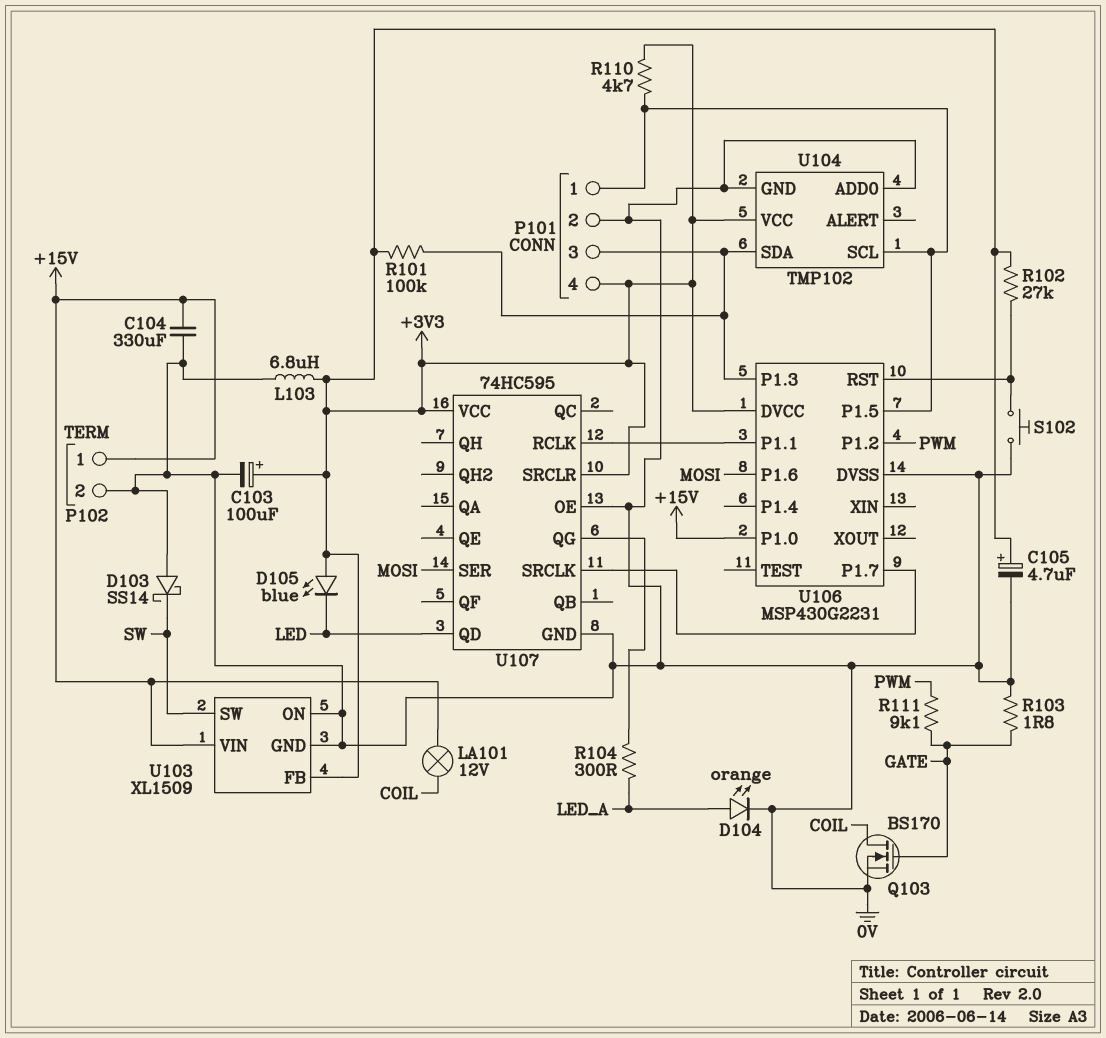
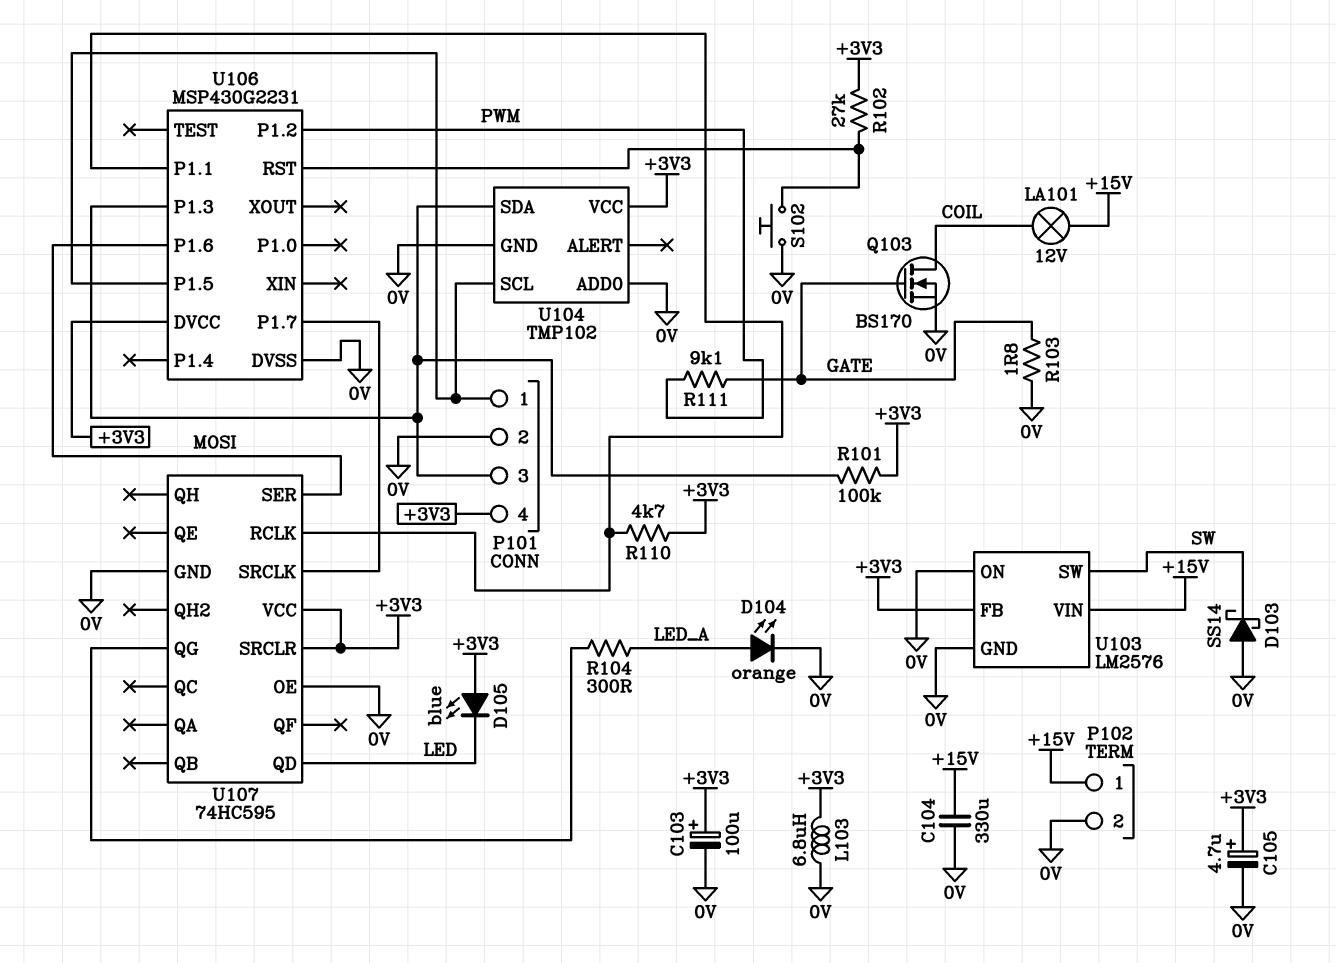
R110: 4.7k (+3V3, P101/1) -> 4.7k (+3V3, U106/P1.1)
U103: XL1509 -> LM2576
U106 pin P1.0: +15V -> none

